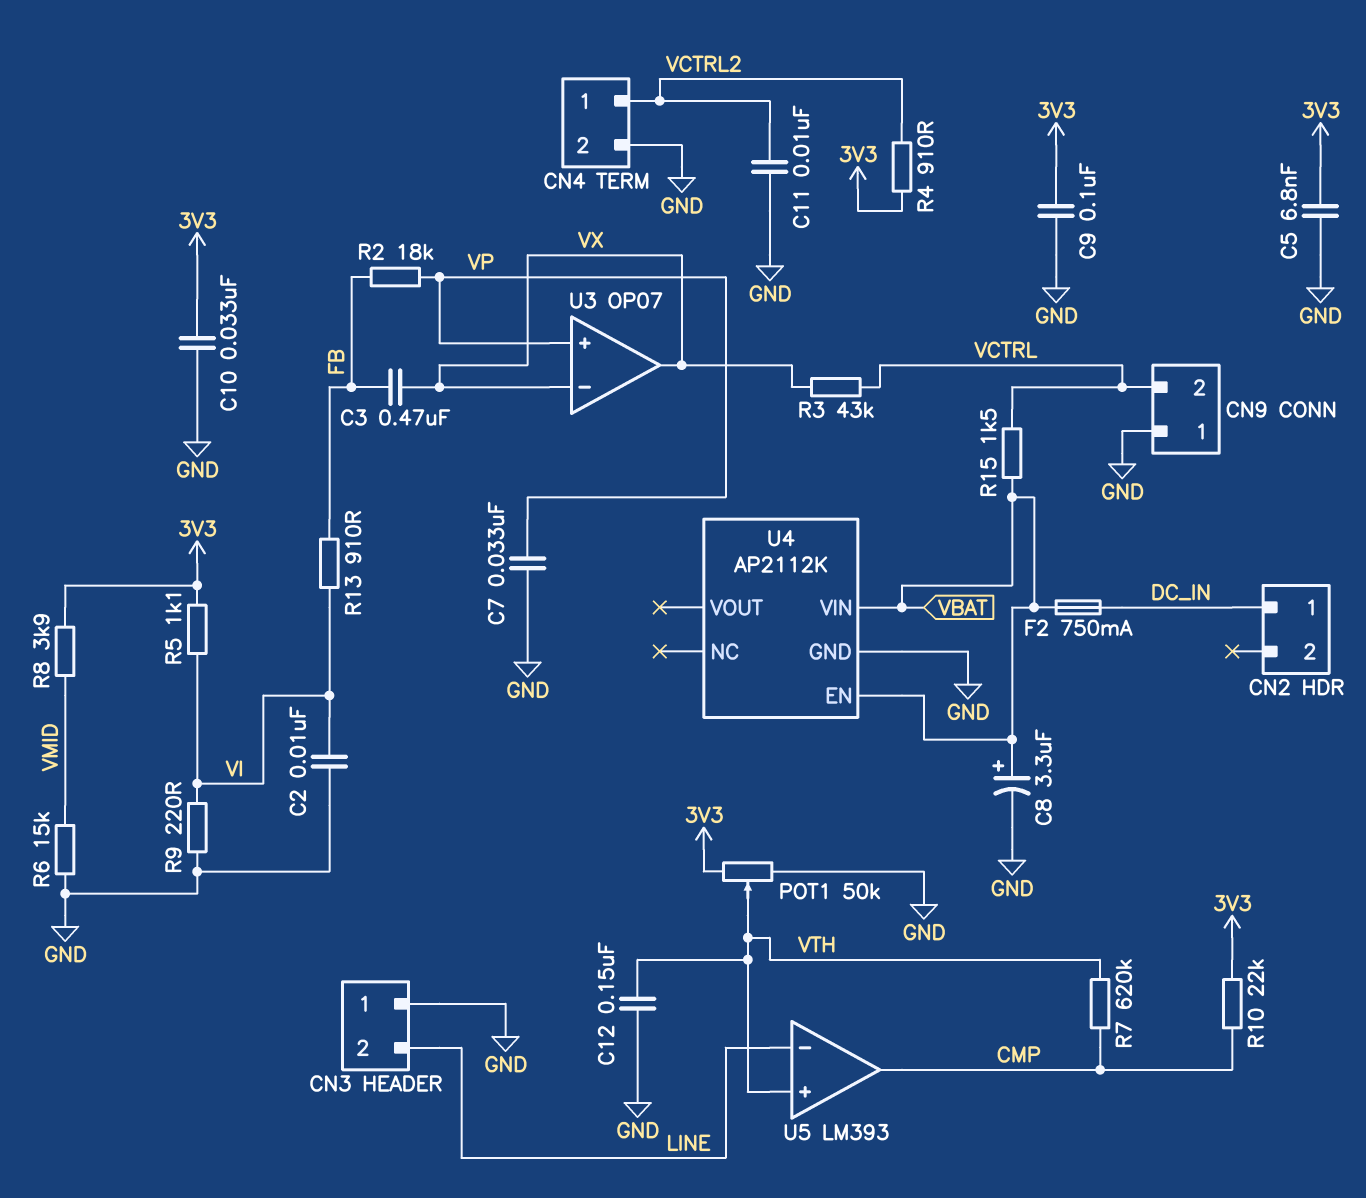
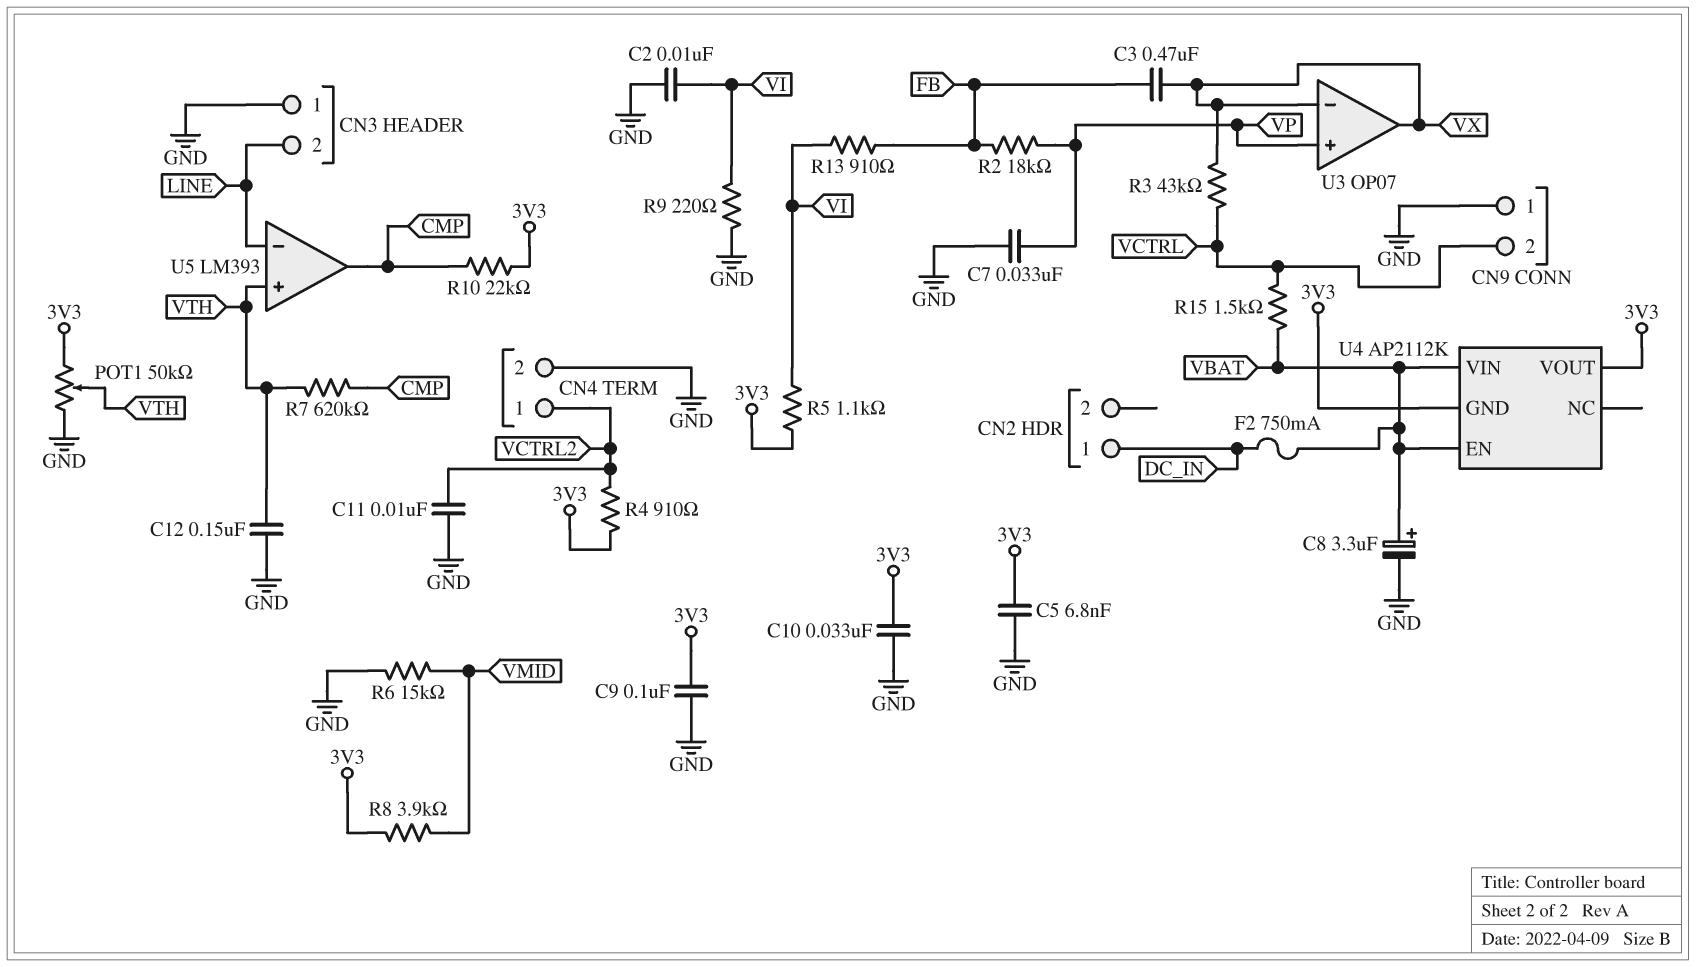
U4 pin GND: GND -> 3V3
U4 pin VOUT: none -> 3V3

